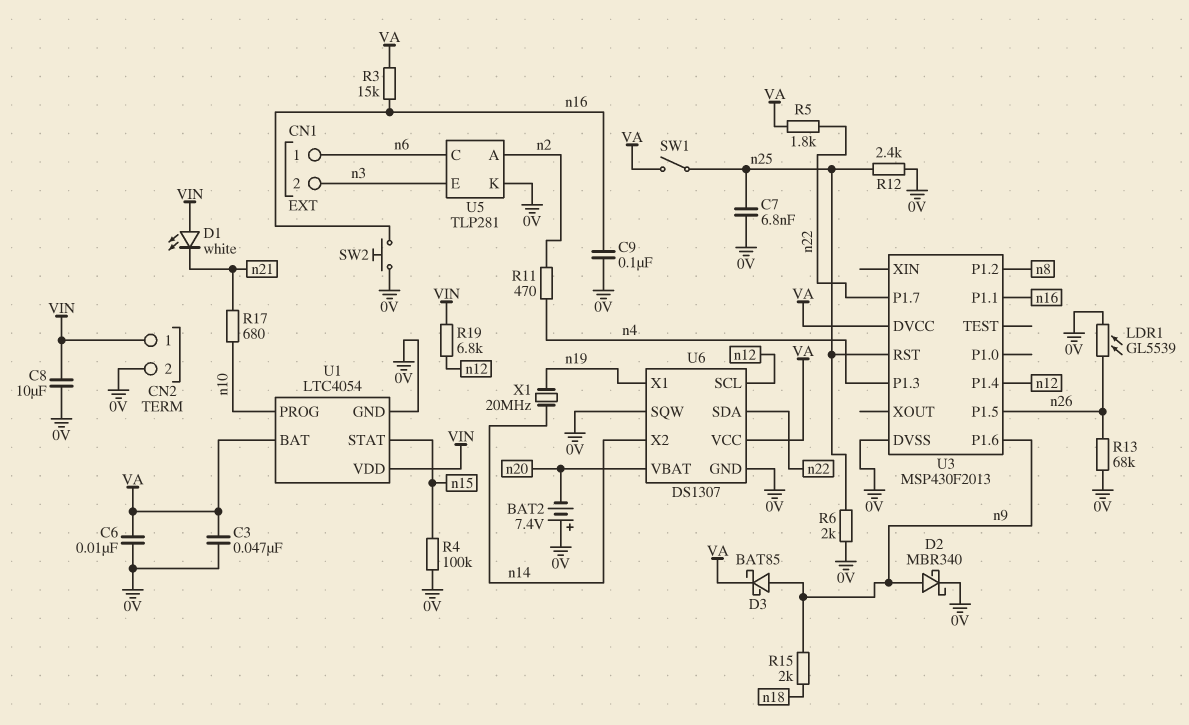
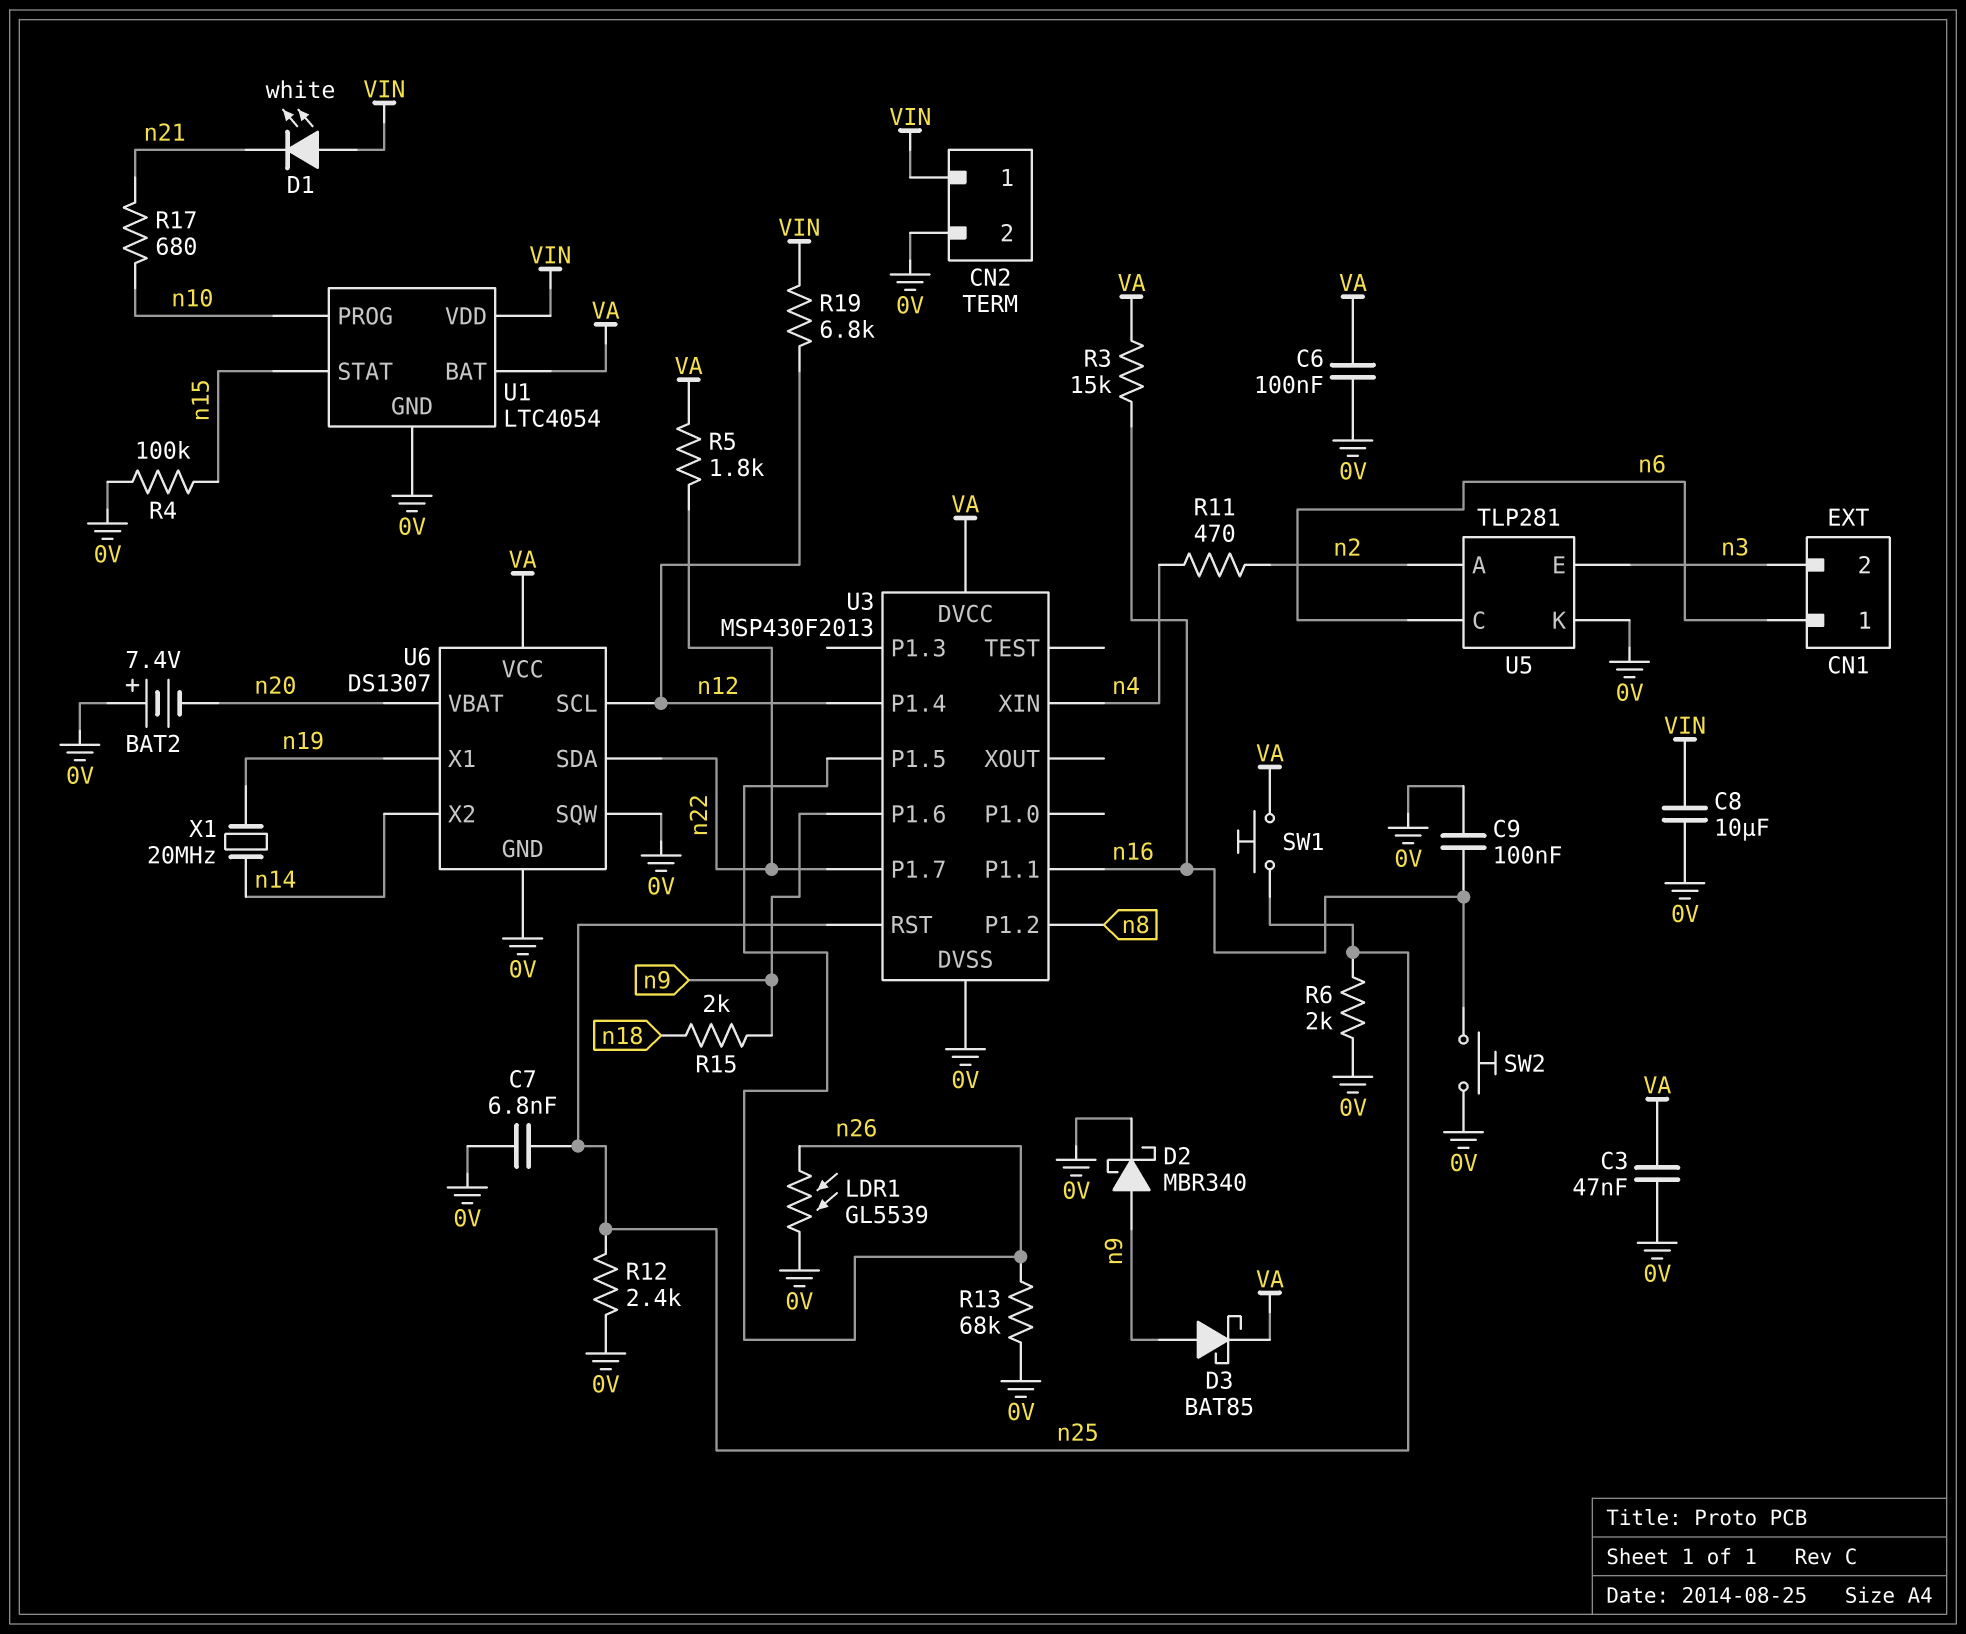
C6: 10nF (0V, VA) -> 100nF (0V, VA)
SW1: switch (VA, n25) -> button (VA, n25)
U3 pin P1.3: n4 -> none
U3 pin XIN: none -> n4

